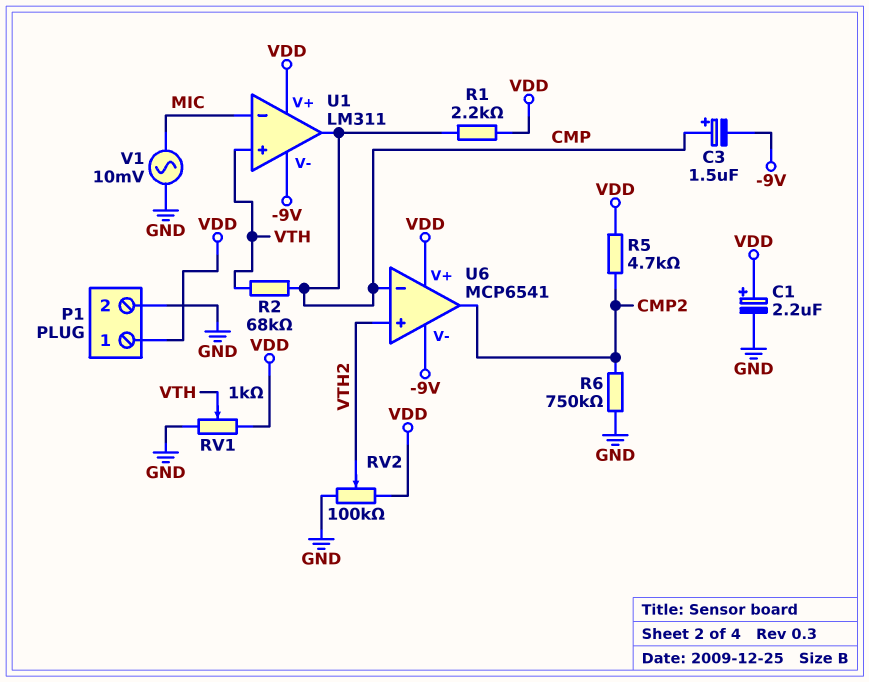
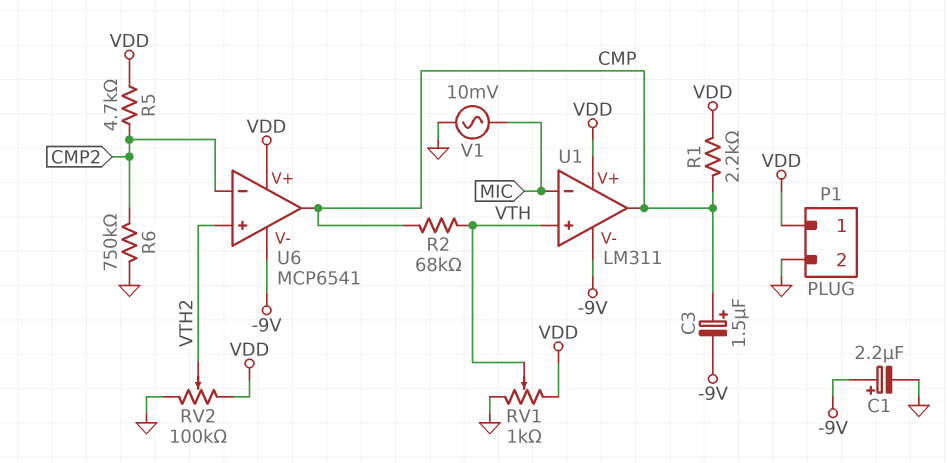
C1: 2.2uF (plus VDD, minus GND) -> 2.2uF (plus -9V, minus GND)
U6 pin in-: CMP -> CMP2
U6 pin out: CMP2 -> CMP

